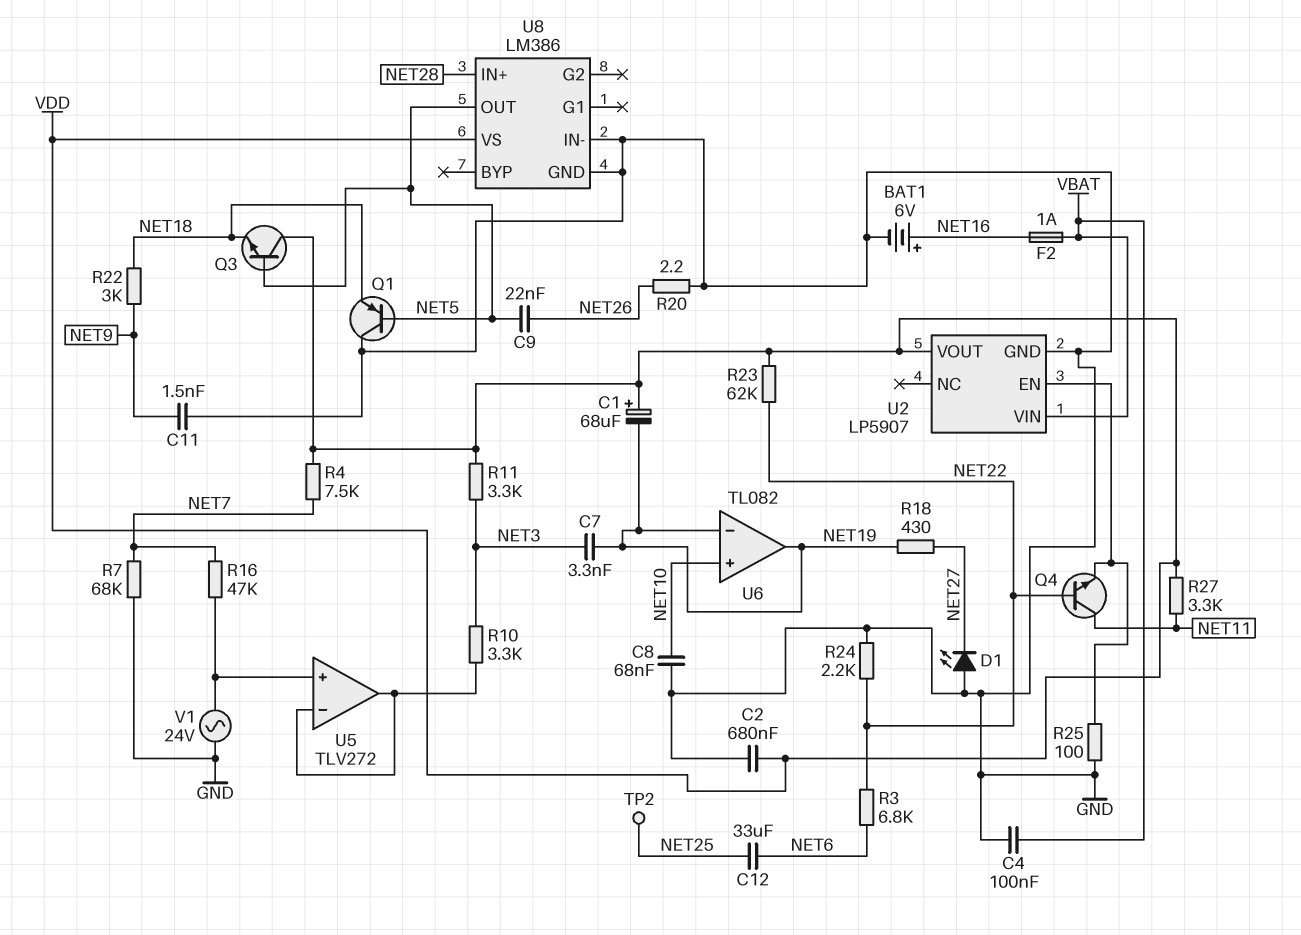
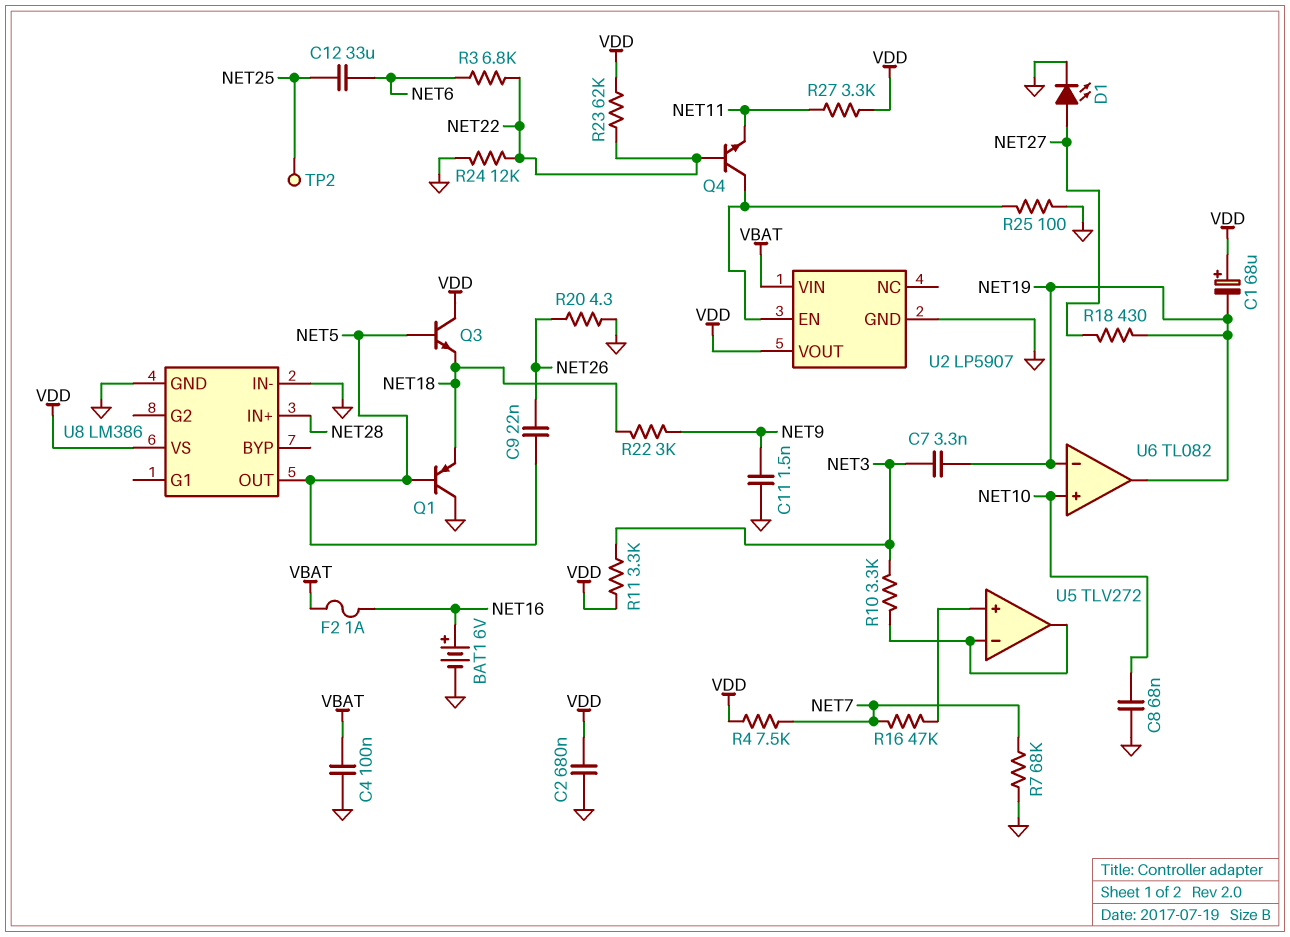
D1: LED (A GND, K NET27) -> LED (A NET27, K GND)
Q4: NPN (B NET22, C NET11, E U2/EN) -> NPN (B NET22, C U2/EN, E NET11)
R20: 2.2 (GND, NET26) -> 4.3 (GND, NET26)
R24: 2.2k (GND, NET22) -> 12k (GND, NET22)
V1: AC 24V (GND, U5/in+) -> none

